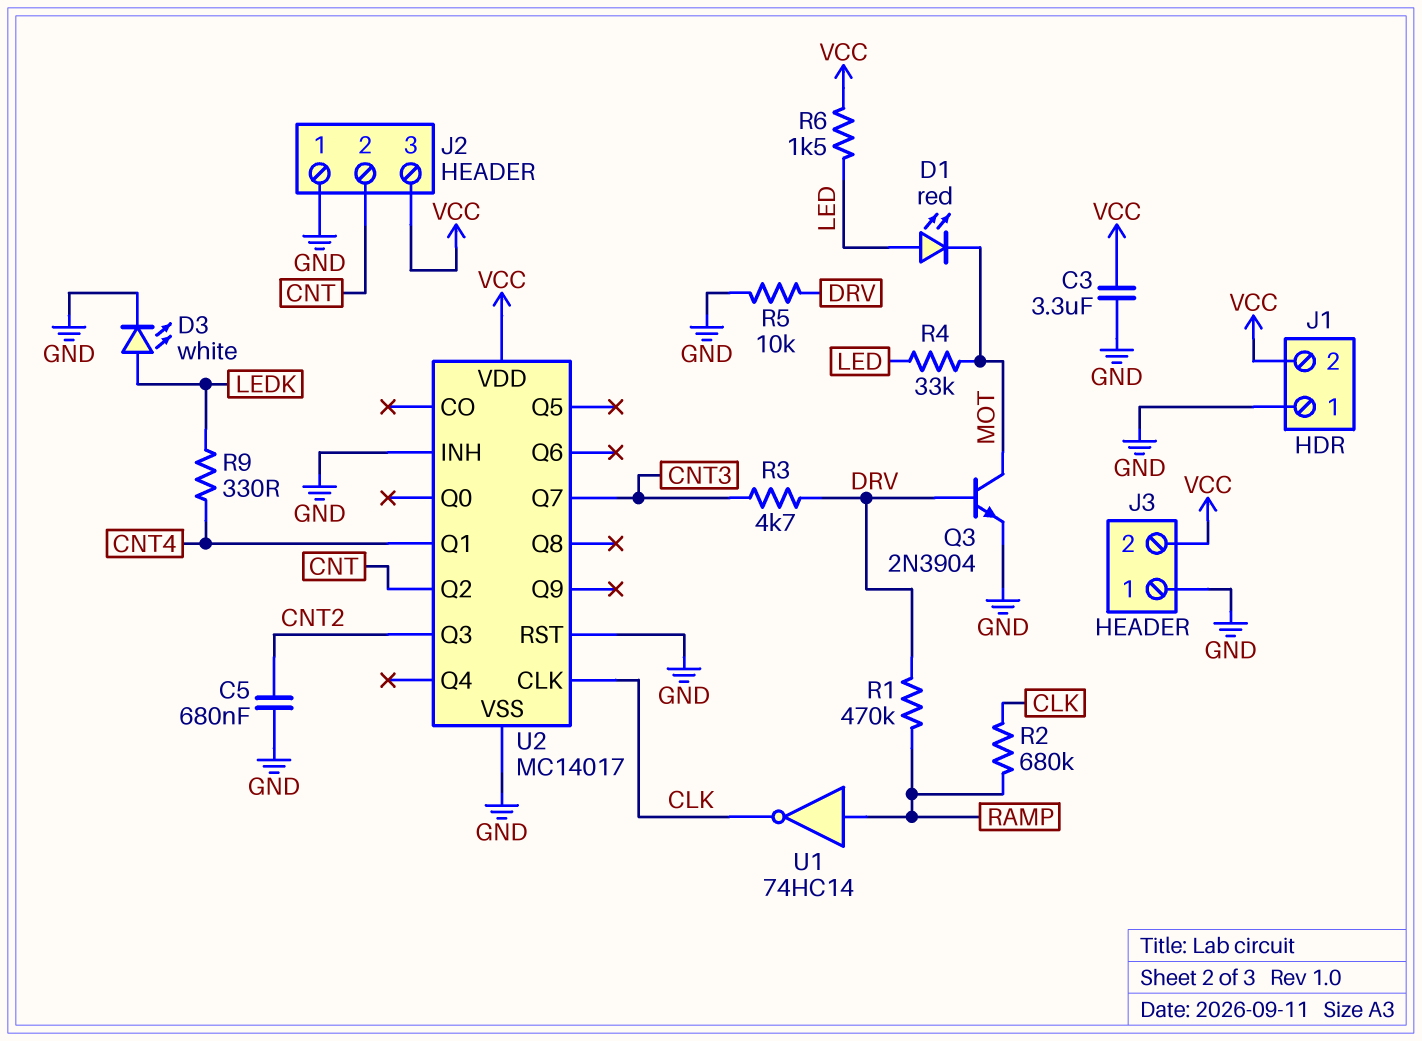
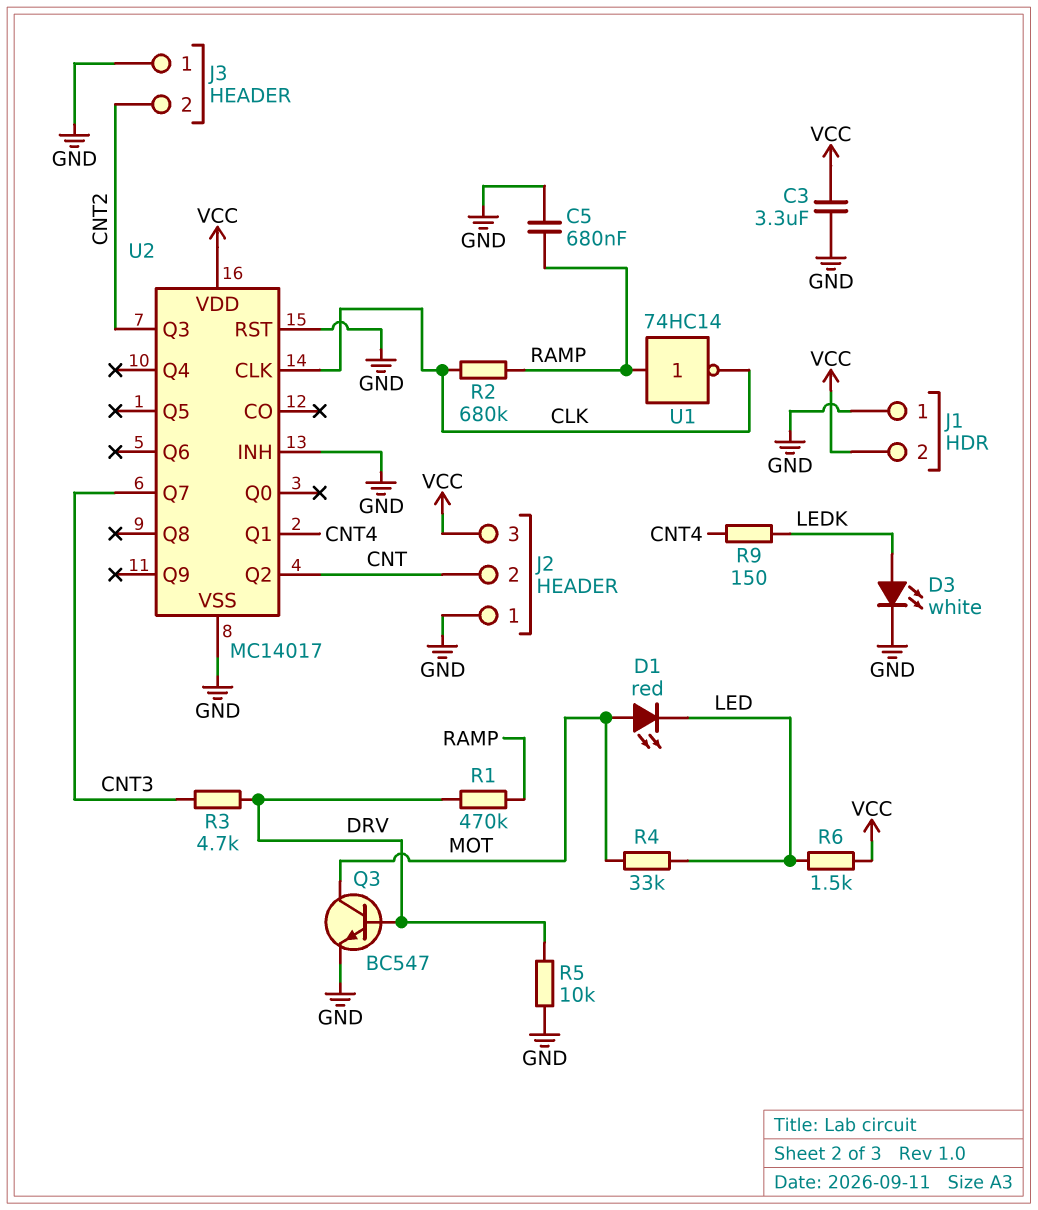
C5: 680nF (CNT2, GND) -> 680nF (GND, RAMP)
D1: LED red (A LED, K MOT) -> LED red (A MOT, K LED)
J3 pin 2: VCC -> CNT2
Q3: NPN 2N3904 (B DRV, C MOT, E GND) -> NPN BC547 (B DRV, C MOT, E GND)
R9: 330 (CNT4, LEDK) -> 150 (CNT4, LEDK)

